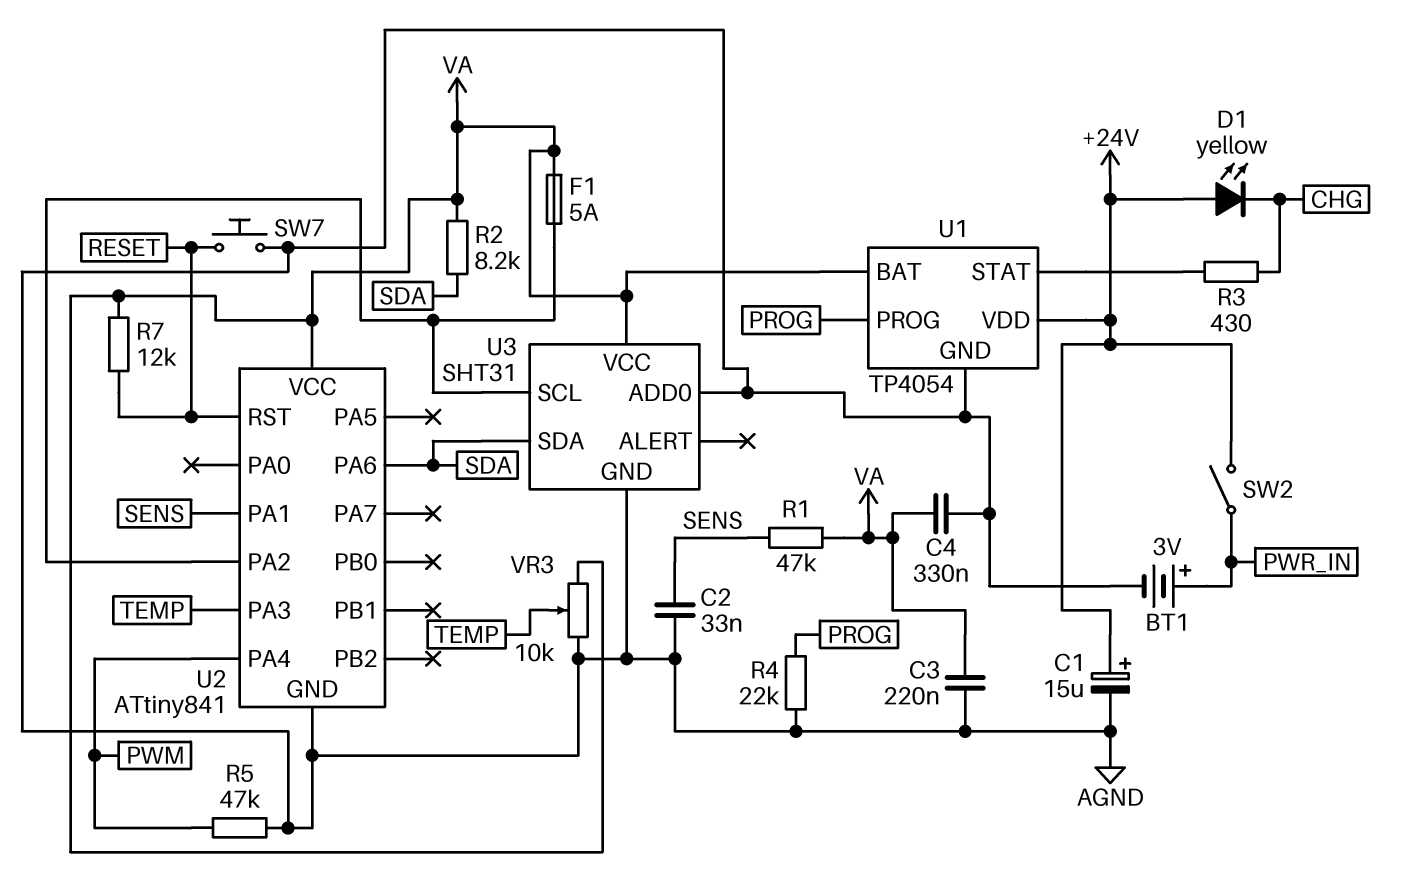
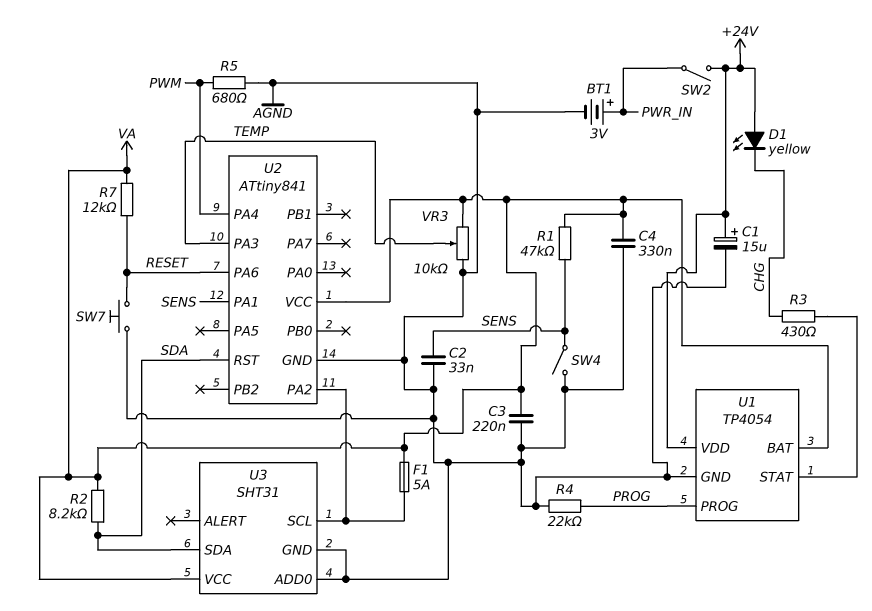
R5: 47k (AGND, PWM) -> 680 (AGND, PWM)
SW4: none -> switch (AGND, SENS)
U2 pin PA6: SDA -> RESET
U2 pin RST: RESET -> SDA

